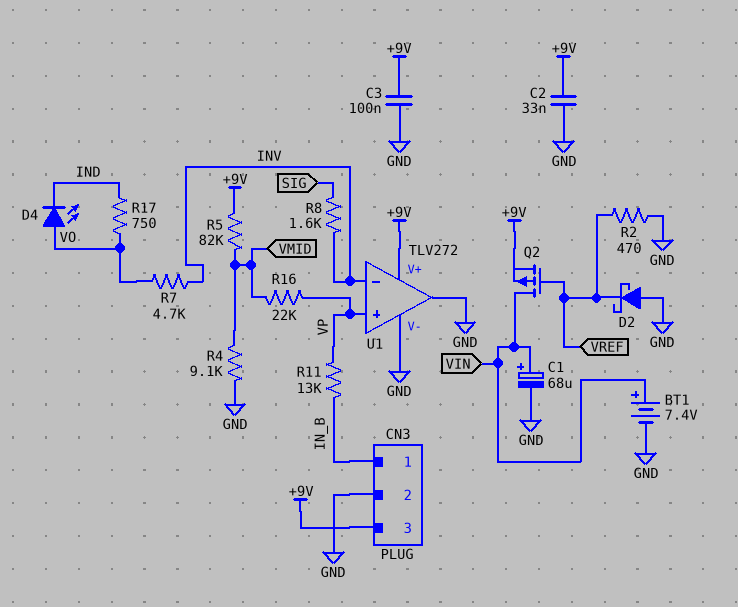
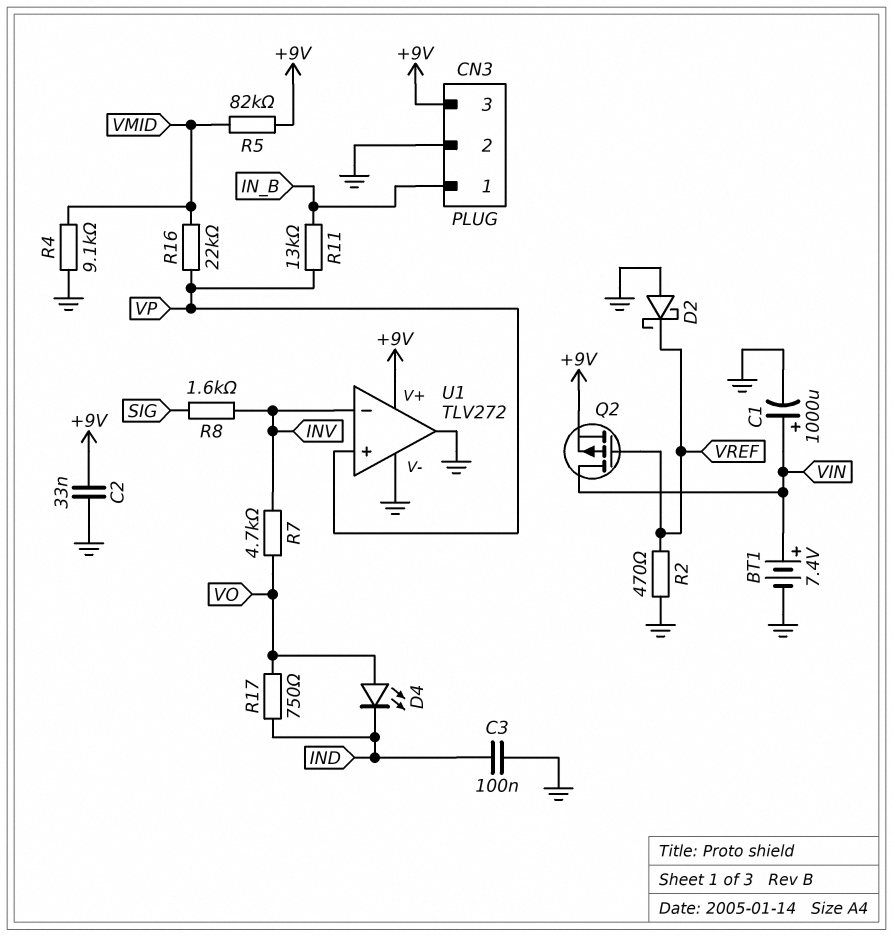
C1: 68uF (plus VIN, minus GND) -> 1000uF (plus VIN, minus GND)
C3: 100nF (+9V, GND) -> 100nF (GND, IND)

